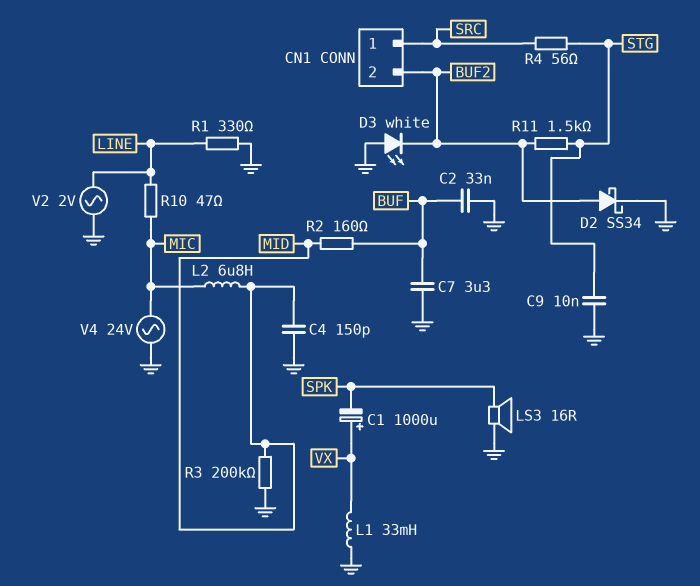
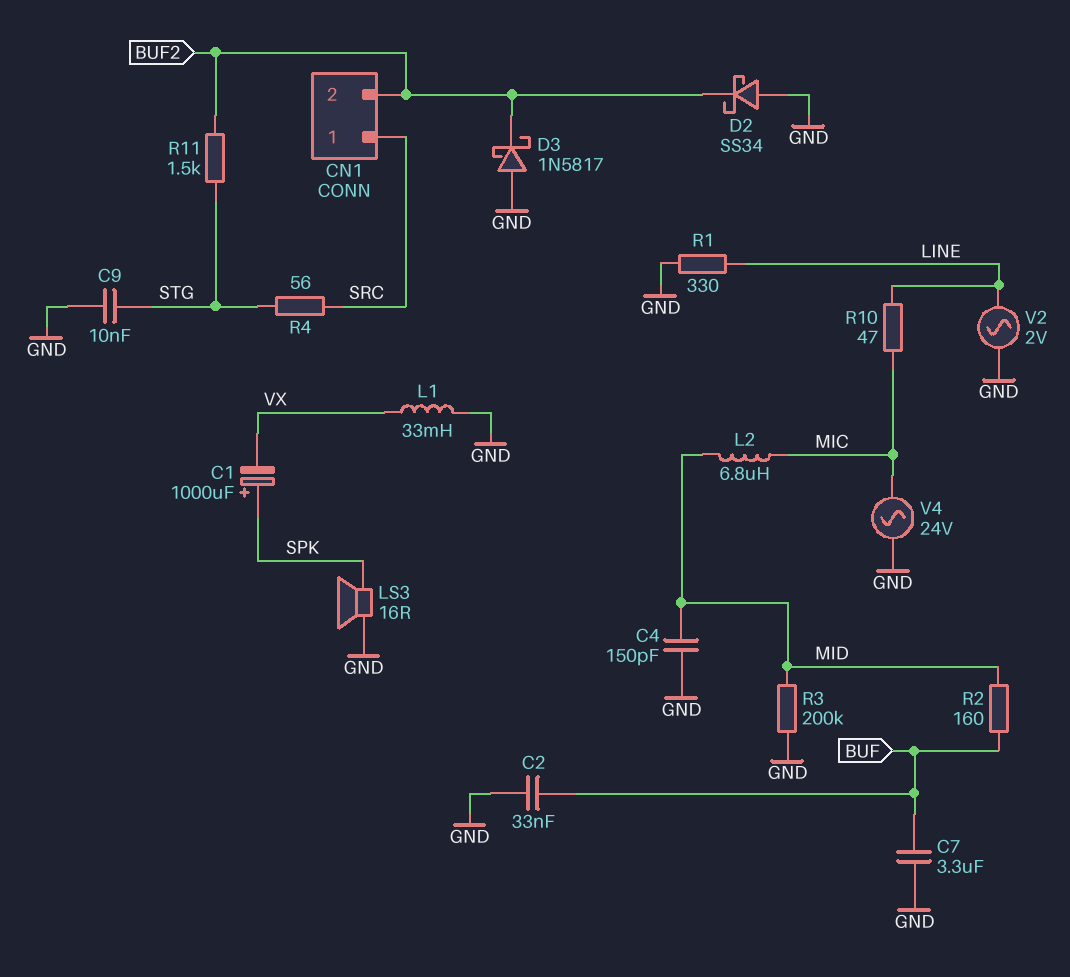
C1: 1000uF (plus VX, minus SPK) -> 1000uF (plus SPK, minus VX)
D2: schottky SS34 (A BUF2, K GND) -> schottky SS34 (A GND, K BUF2)
D3: LED white (A GND, K BUF2) -> schottky 1N5817 (A GND, K BUF2)

